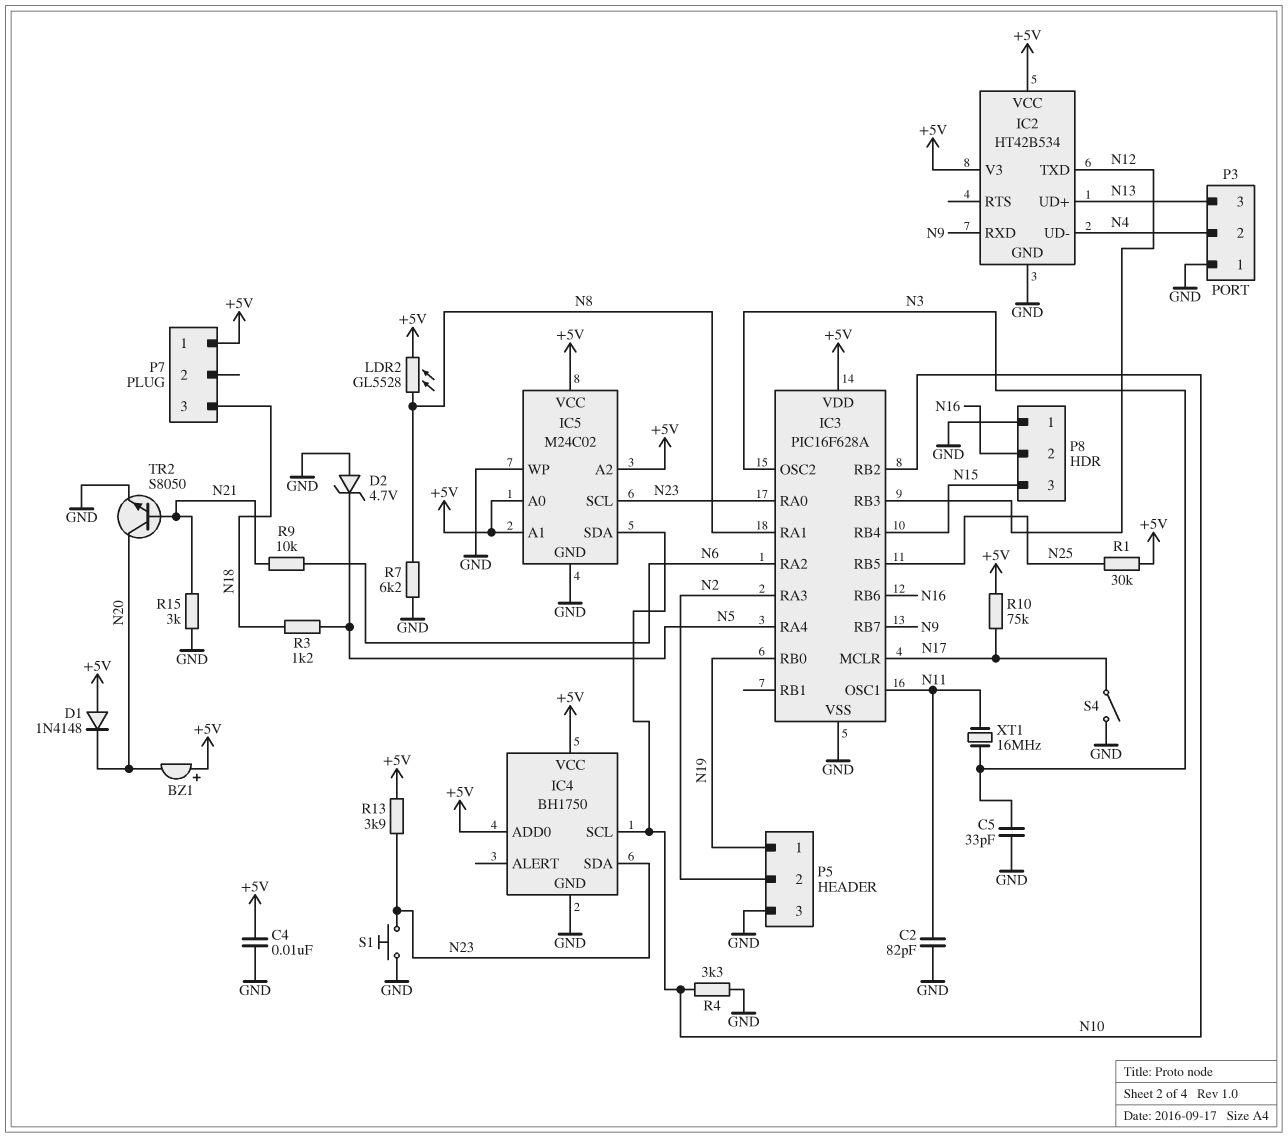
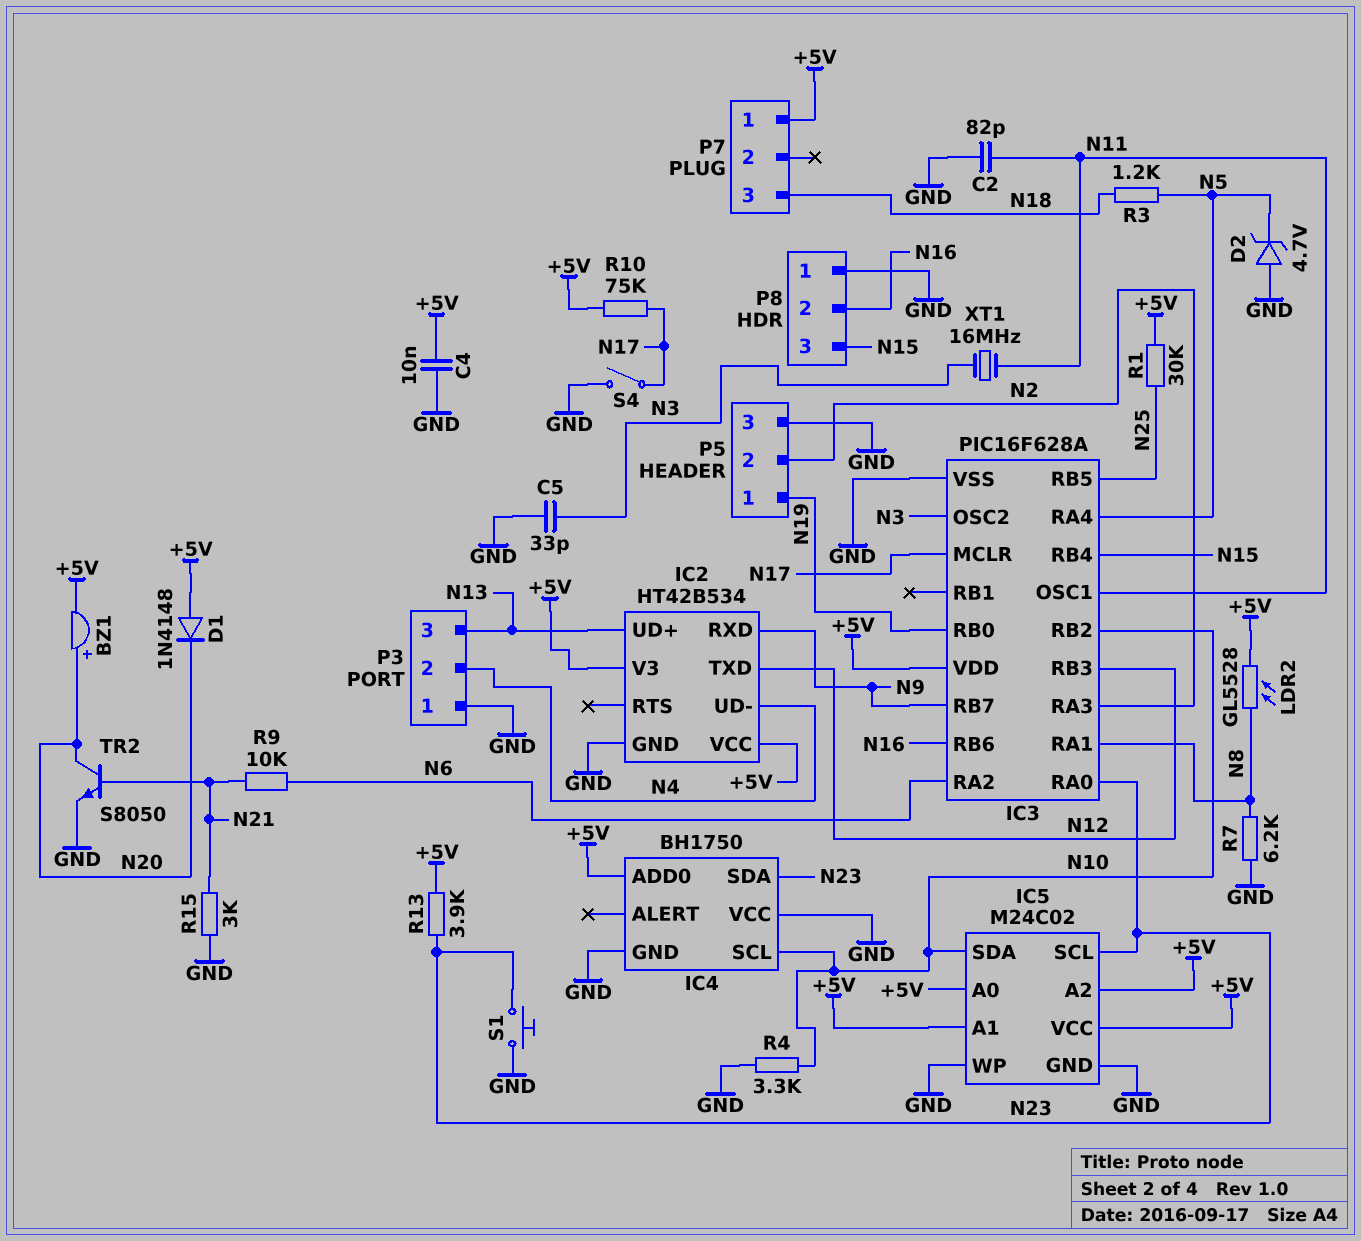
BZ1: buzzer (plus +5V, minus N20) -> buzzer (plus N20, minus +5V)
IC4 pin VCC: +5V -> GND

